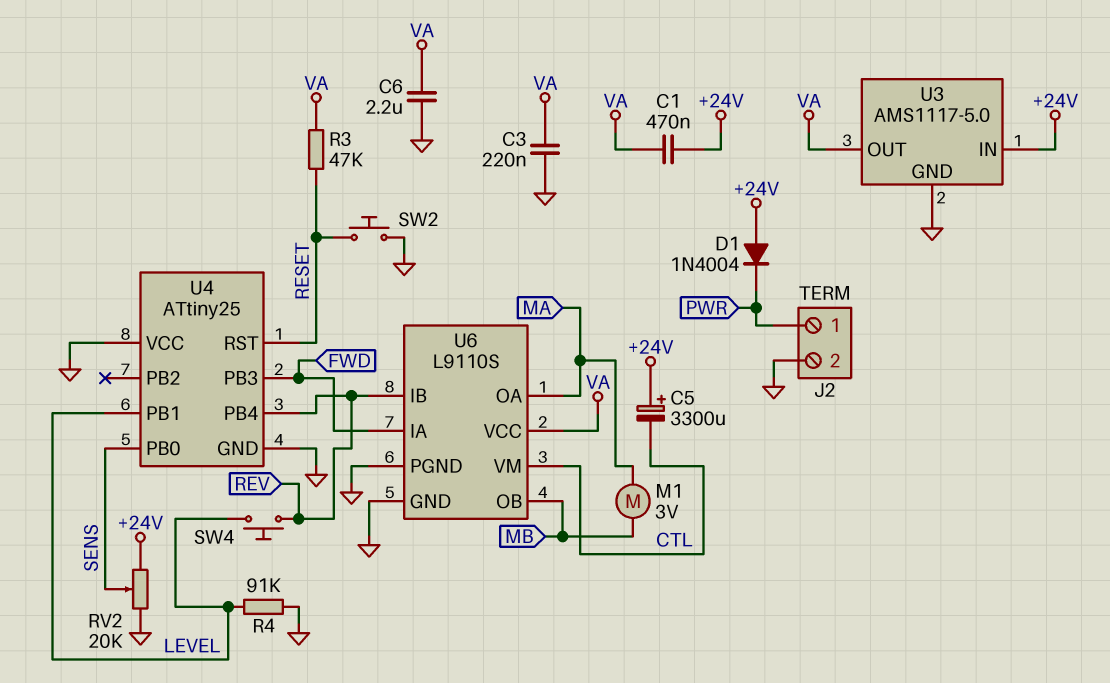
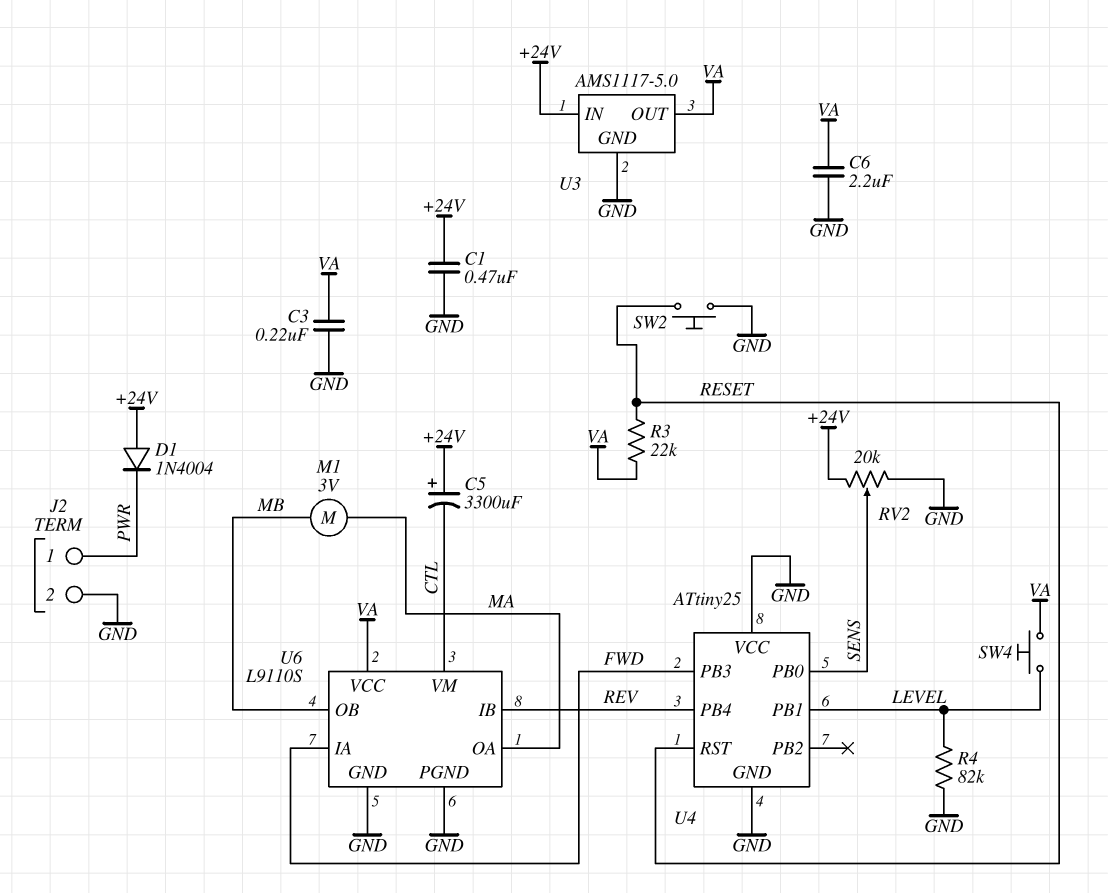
C1: 470nF (+24V, VA) -> 470nF (+24V, GND)
R3: 47k (RESET, VA) -> 22k (RESET, VA)
R4: 91k (GND, LEVEL) -> 82k (GND, LEVEL)
SW4: button (LEVEL, REV) -> button (LEVEL, VA)

